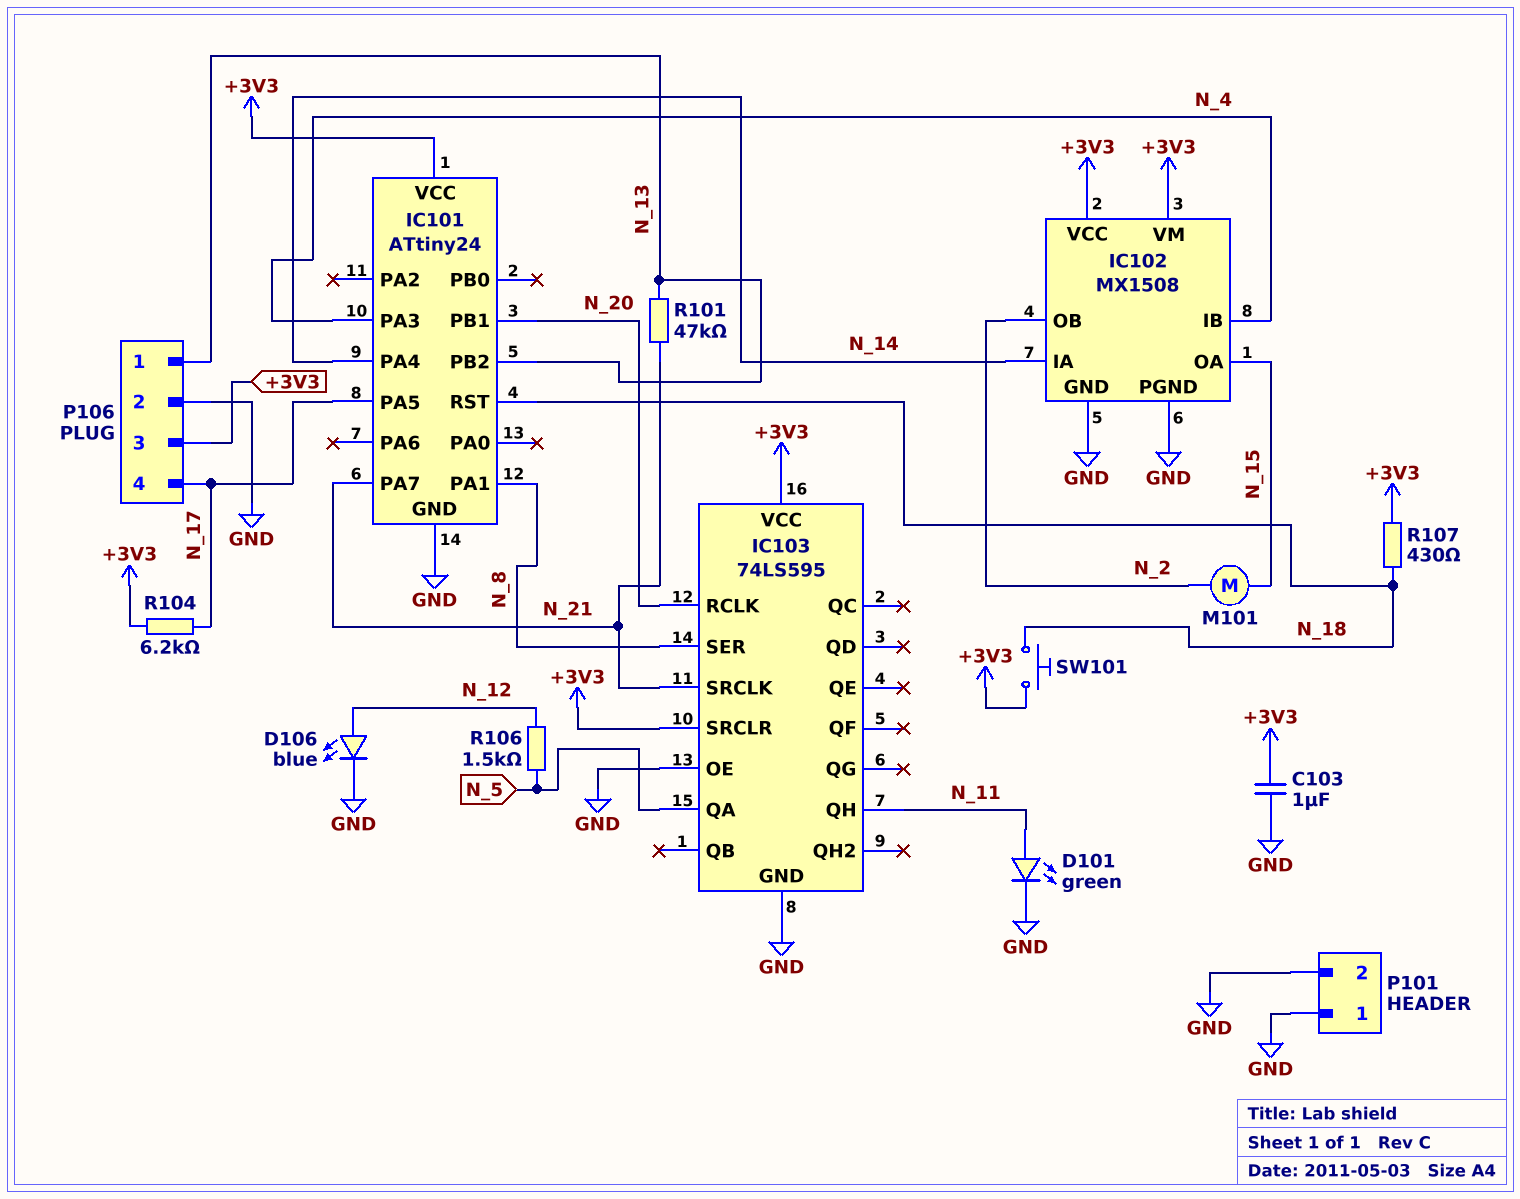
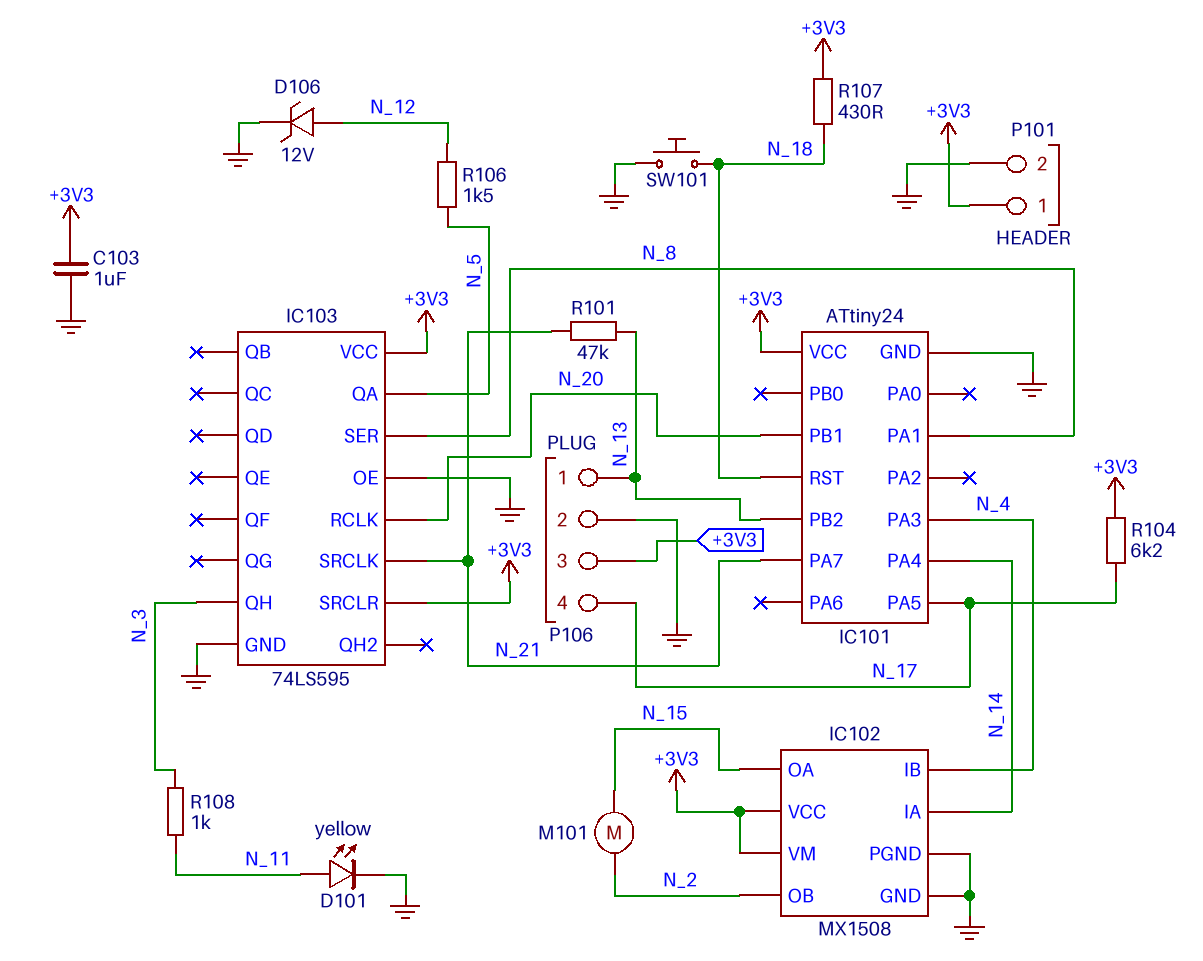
D101: LED green (A N_11, K GND) -> LED yellow (A N_11, K GND)
D106: LED blue (A N_12, K GND) -> zener 12V (A N_12, K GND)
IC103 pin QH: N_11 -> N_3
P101 pin 1: GND -> +3V3
R108: none -> 1k (N_3, N_11)
SW101: button (+3V3, N_18) -> button (GND, N_18)

